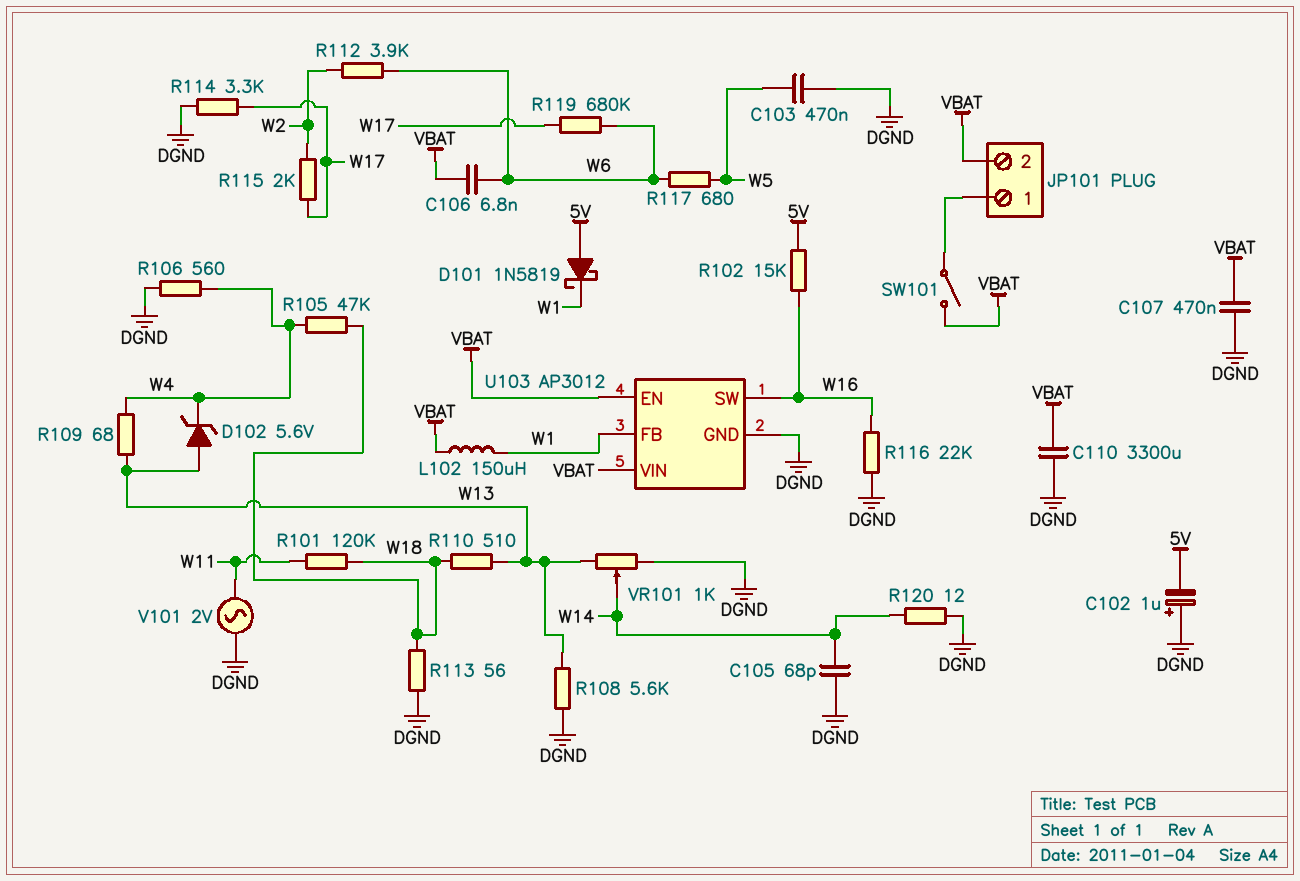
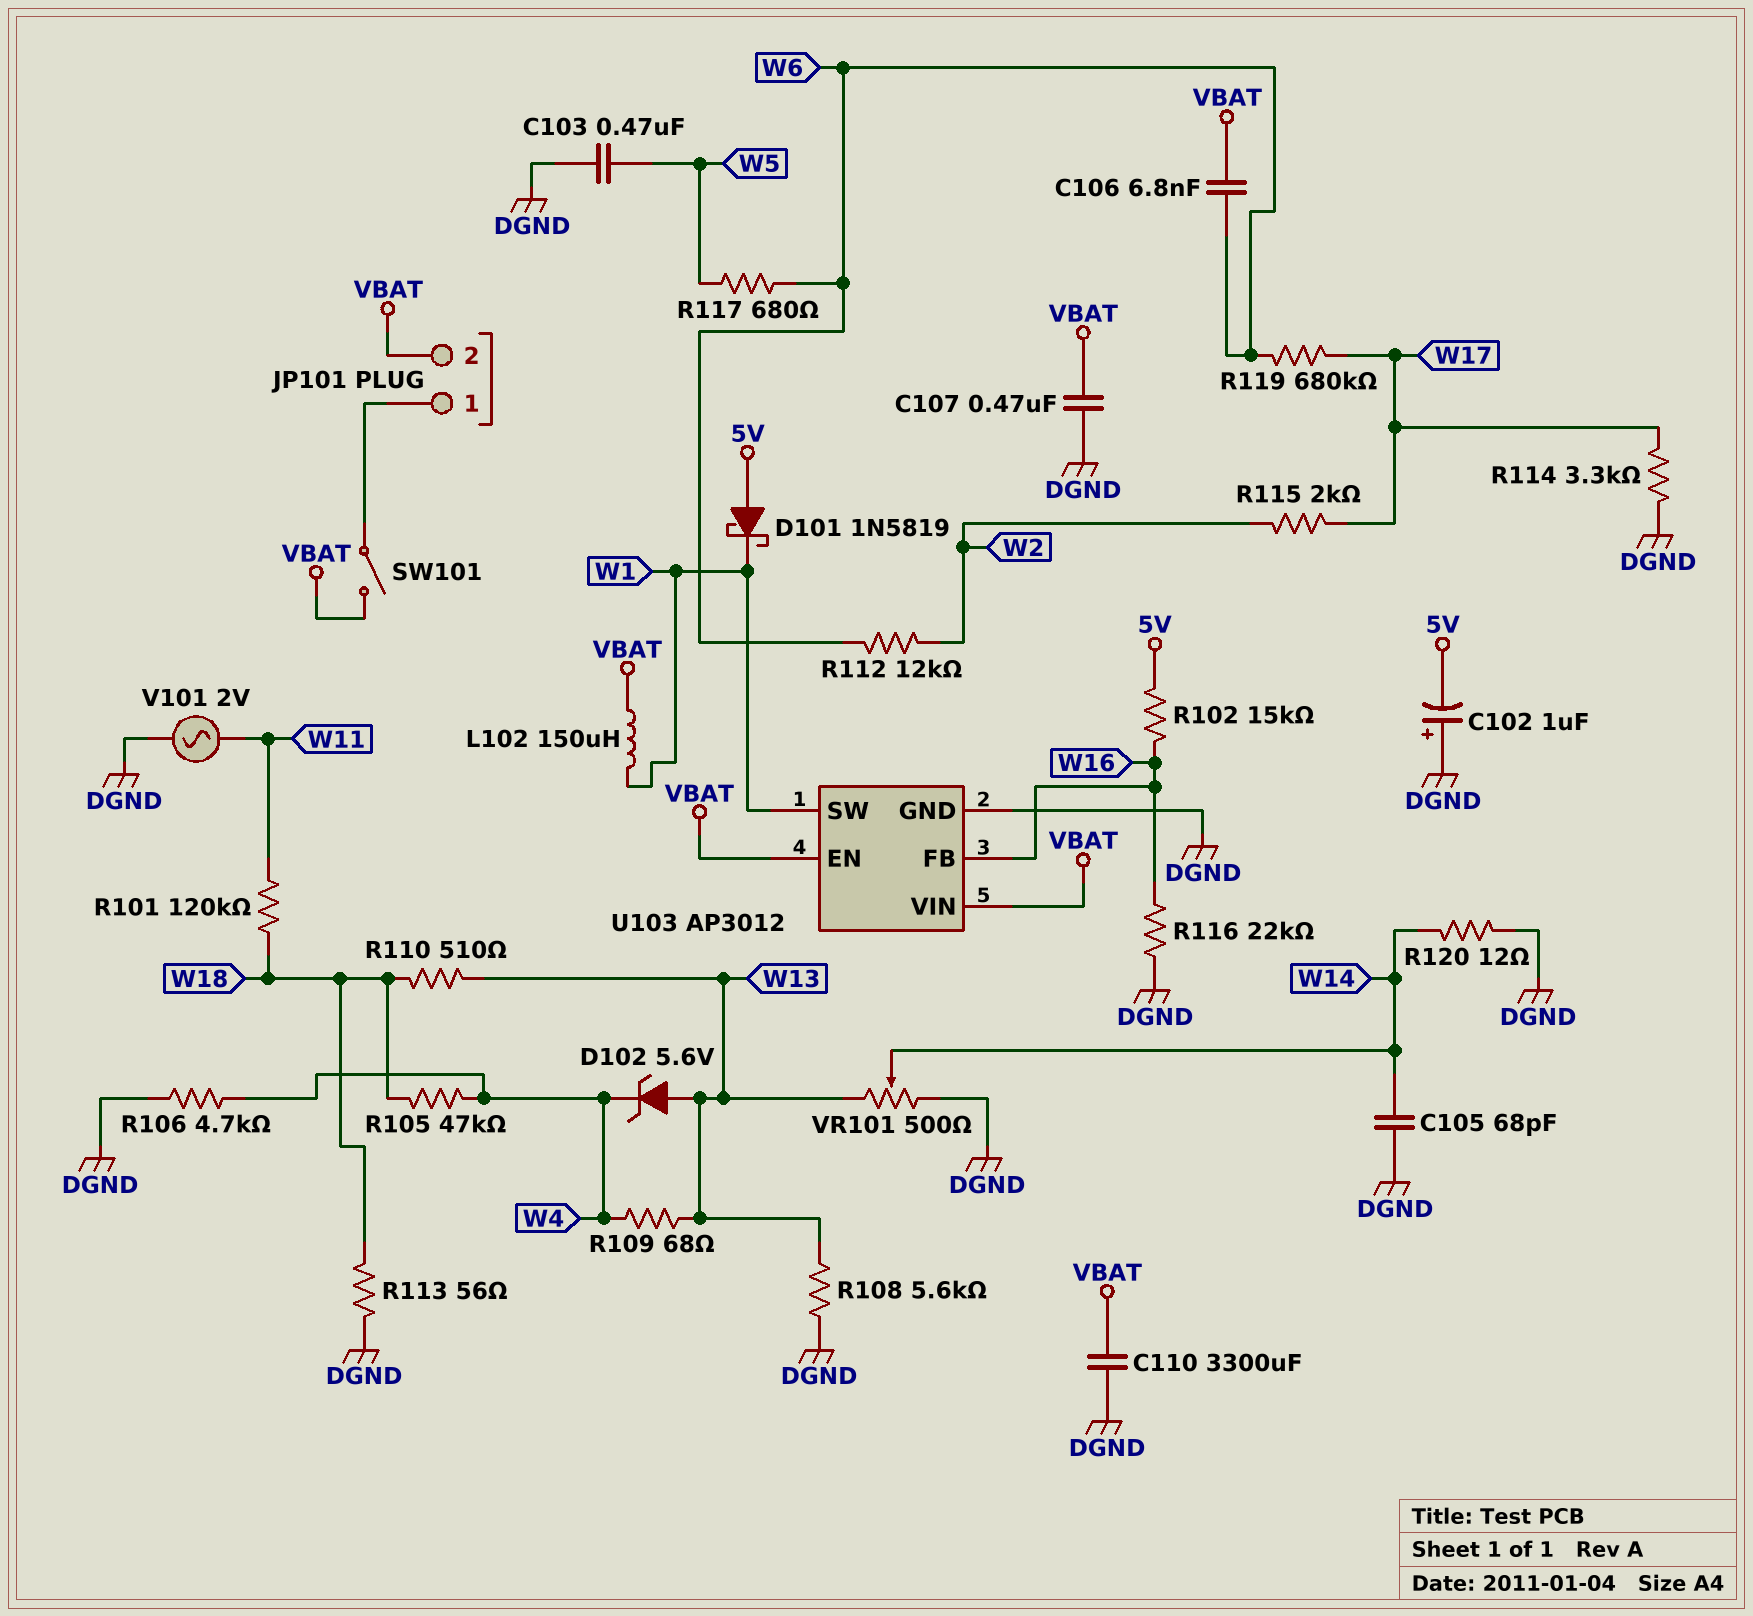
R106: 560 (DGND, W4) -> 4.7k (DGND, W4)
R112: 3.9k (W2, W6) -> 12k (W2, W6)
U103 pin FB: W1 -> W16
U103 pin SW: W16 -> W1
VR101: 1k (DGND, W13, wiper W14) -> 500 (DGND, W13, wiper W14)

